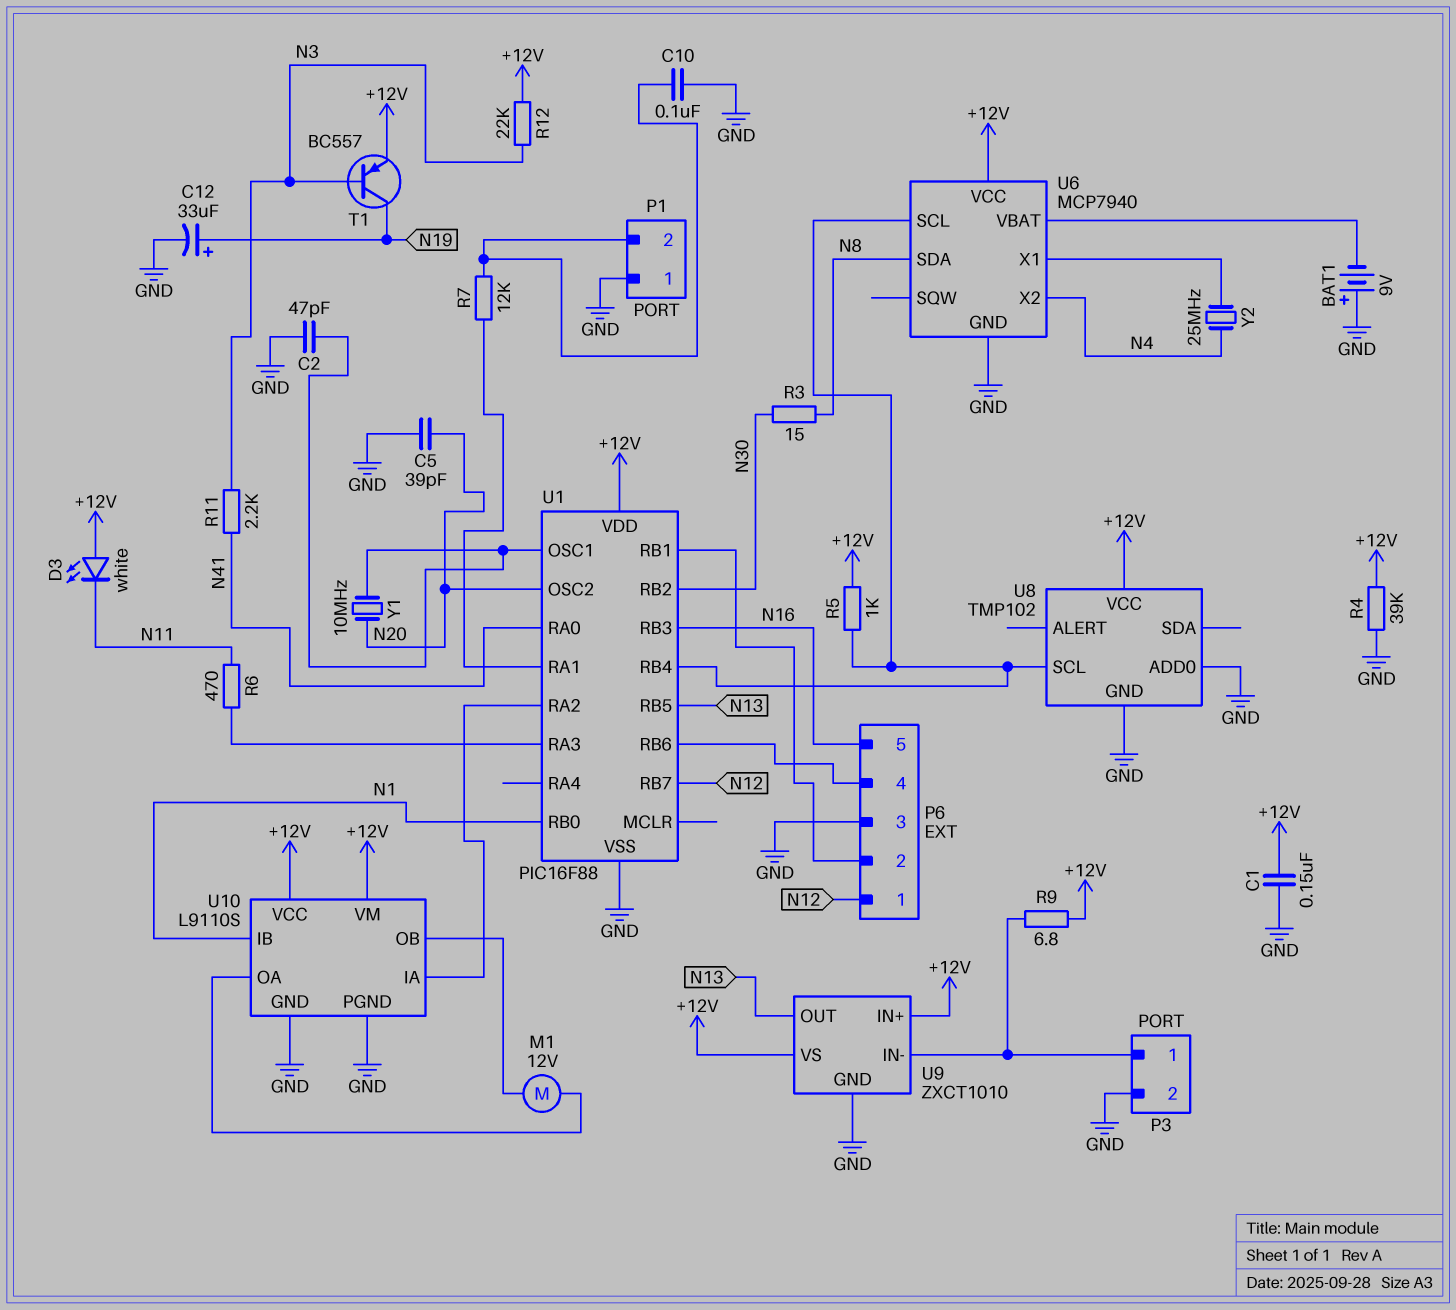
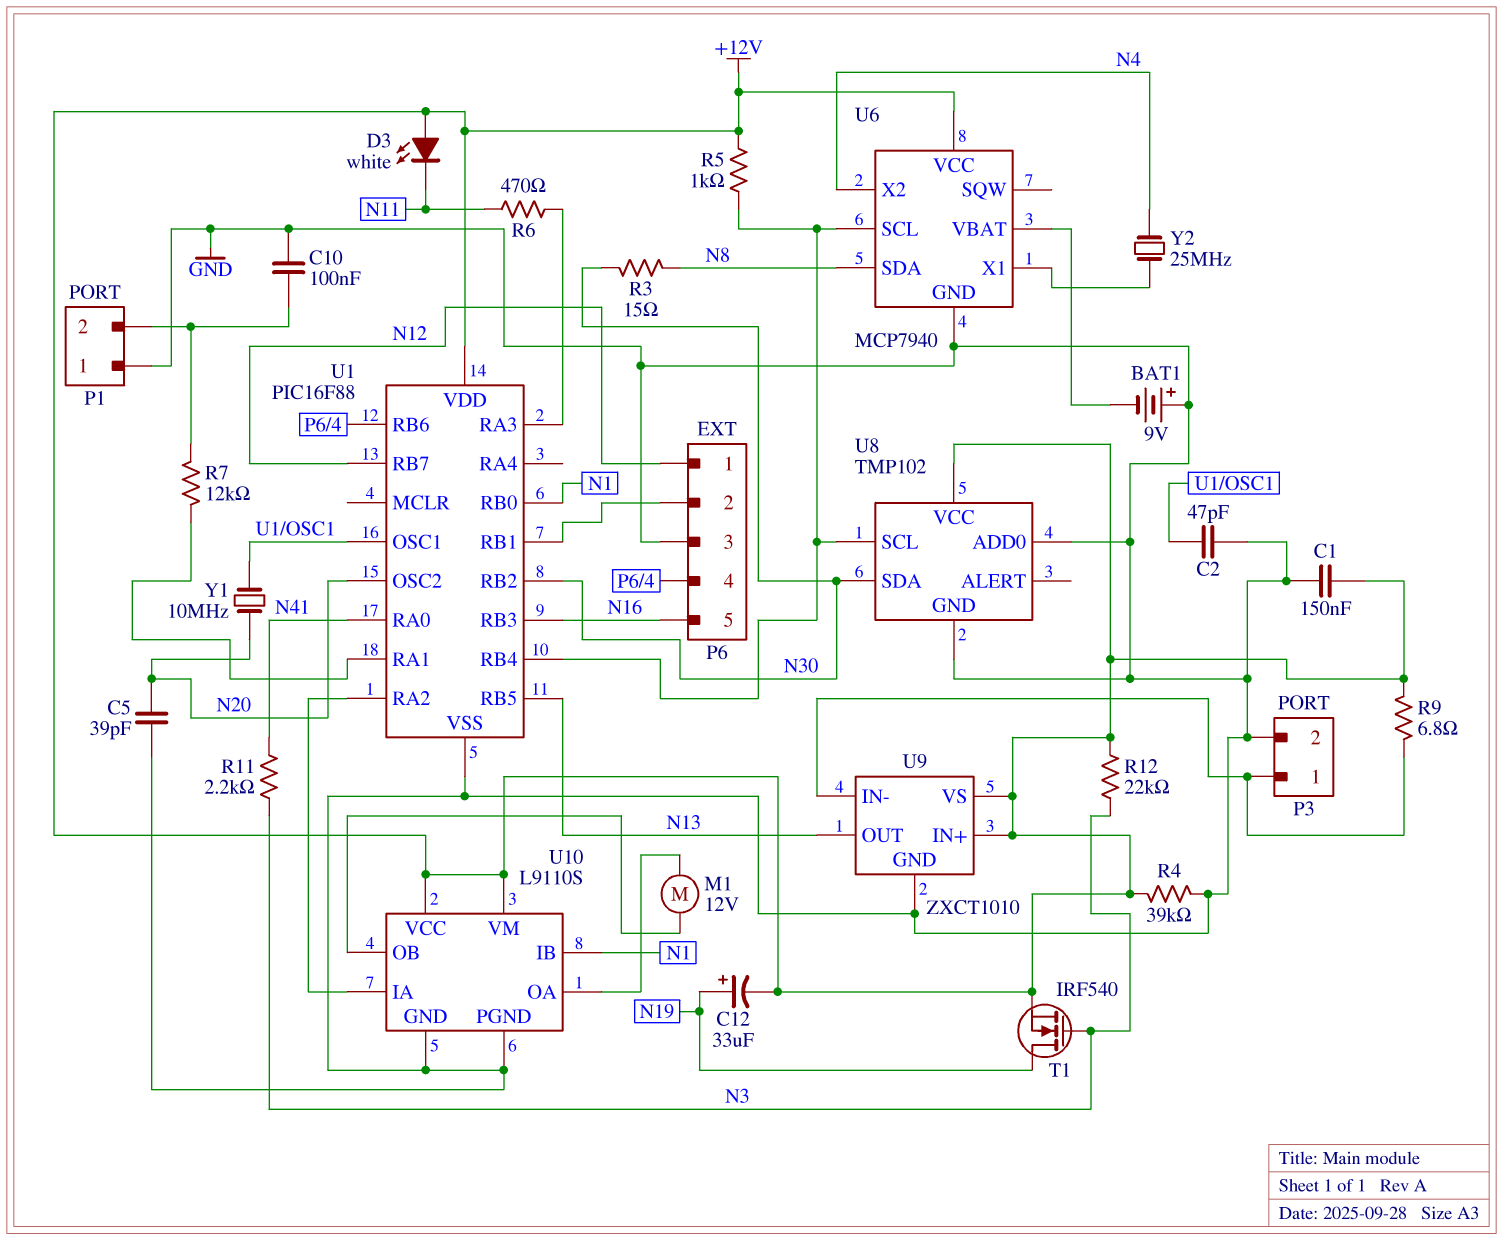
C12: 33uF (plus N19, minus GND) -> 33uF (plus N19, minus +12V)
T1: PNP BC557 (B N3, C N19, E +12V) -> NMOS IRF540 (G N3, D N19, S +12V)
U8 pin SDA: none -> N30

